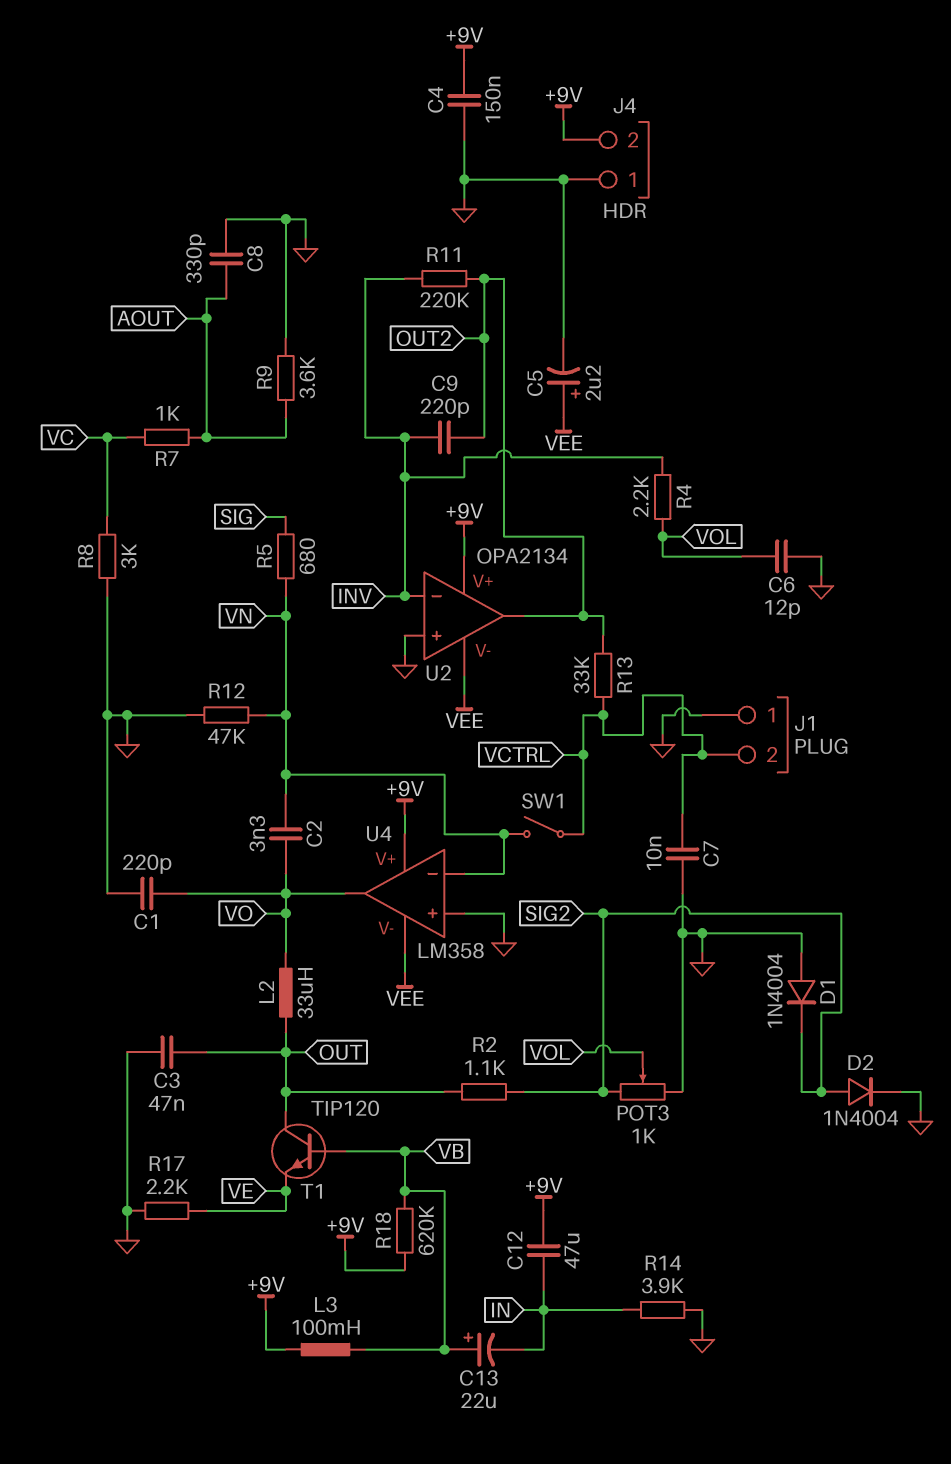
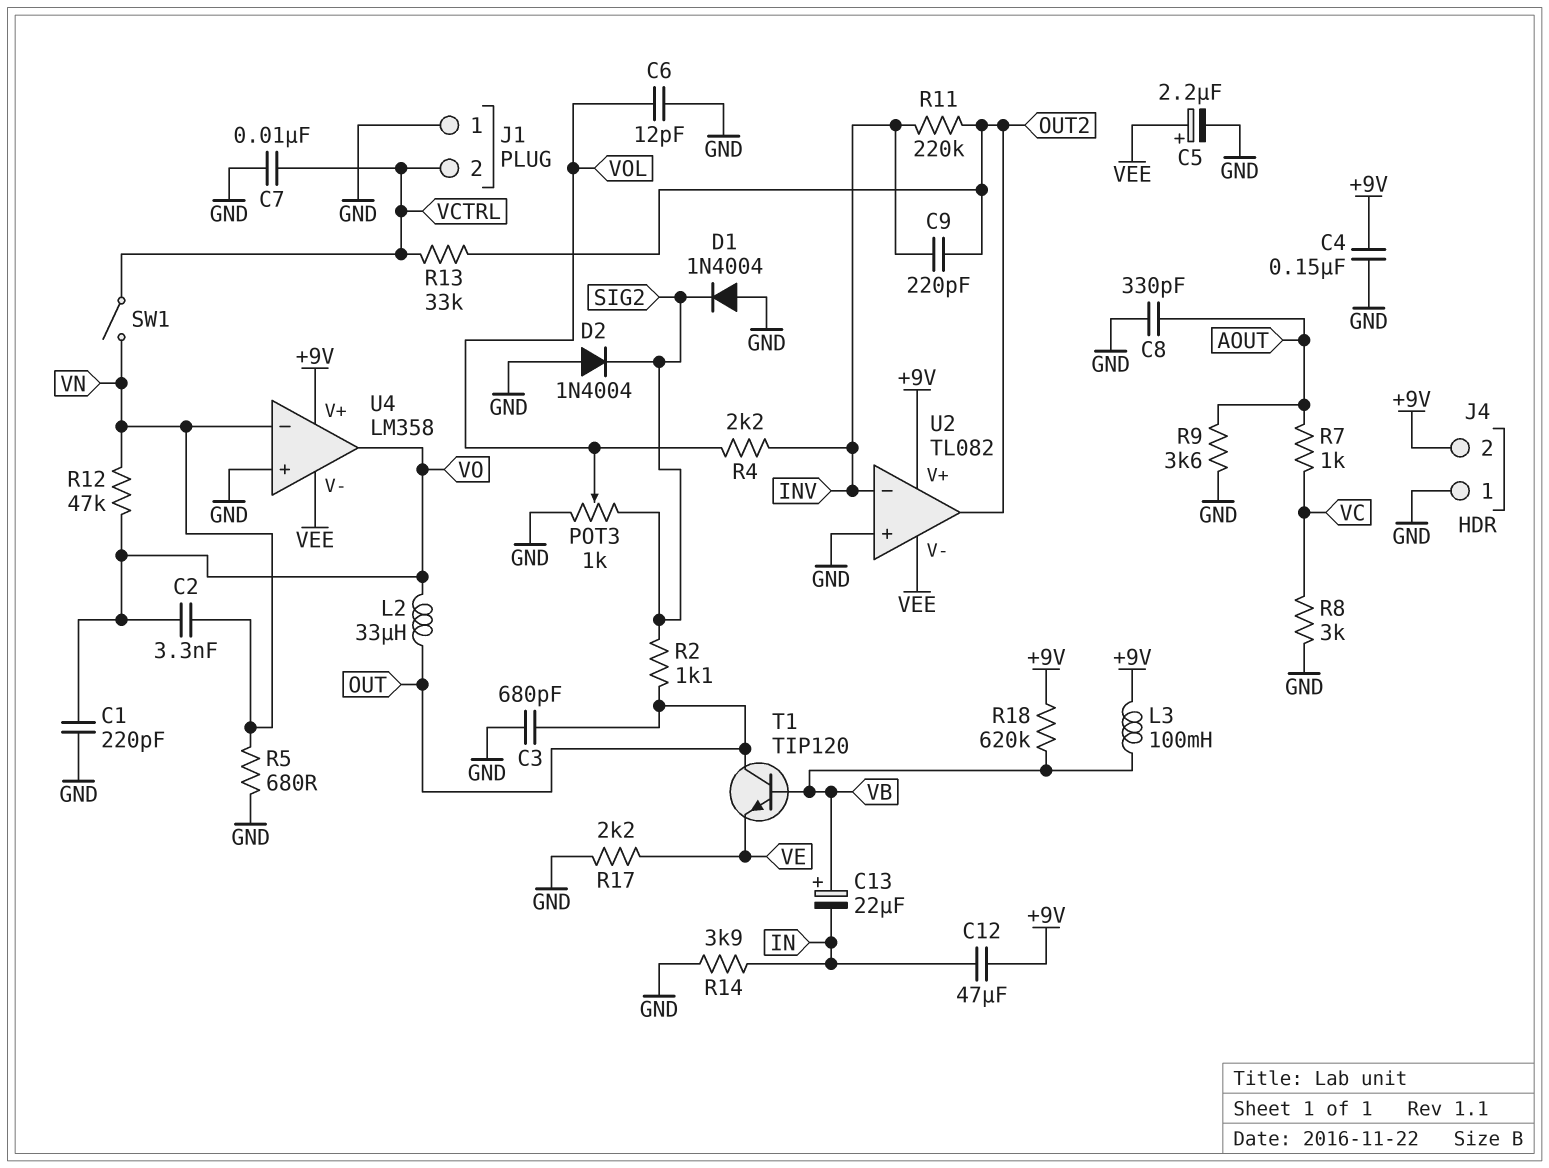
C3: 47nF (GND, OUT) -> 680pF (GND, OUT)
D2: diode 1N4004 (A SIG2, K GND) -> diode 1N4004 (A GND, K SIG2)
R5: 680 (SIG, VN) -> 680 (GND, VN)
R12: 47k (GND, VN) -> 47k (VN, VO)
U2: OPA2134 -> TL082

